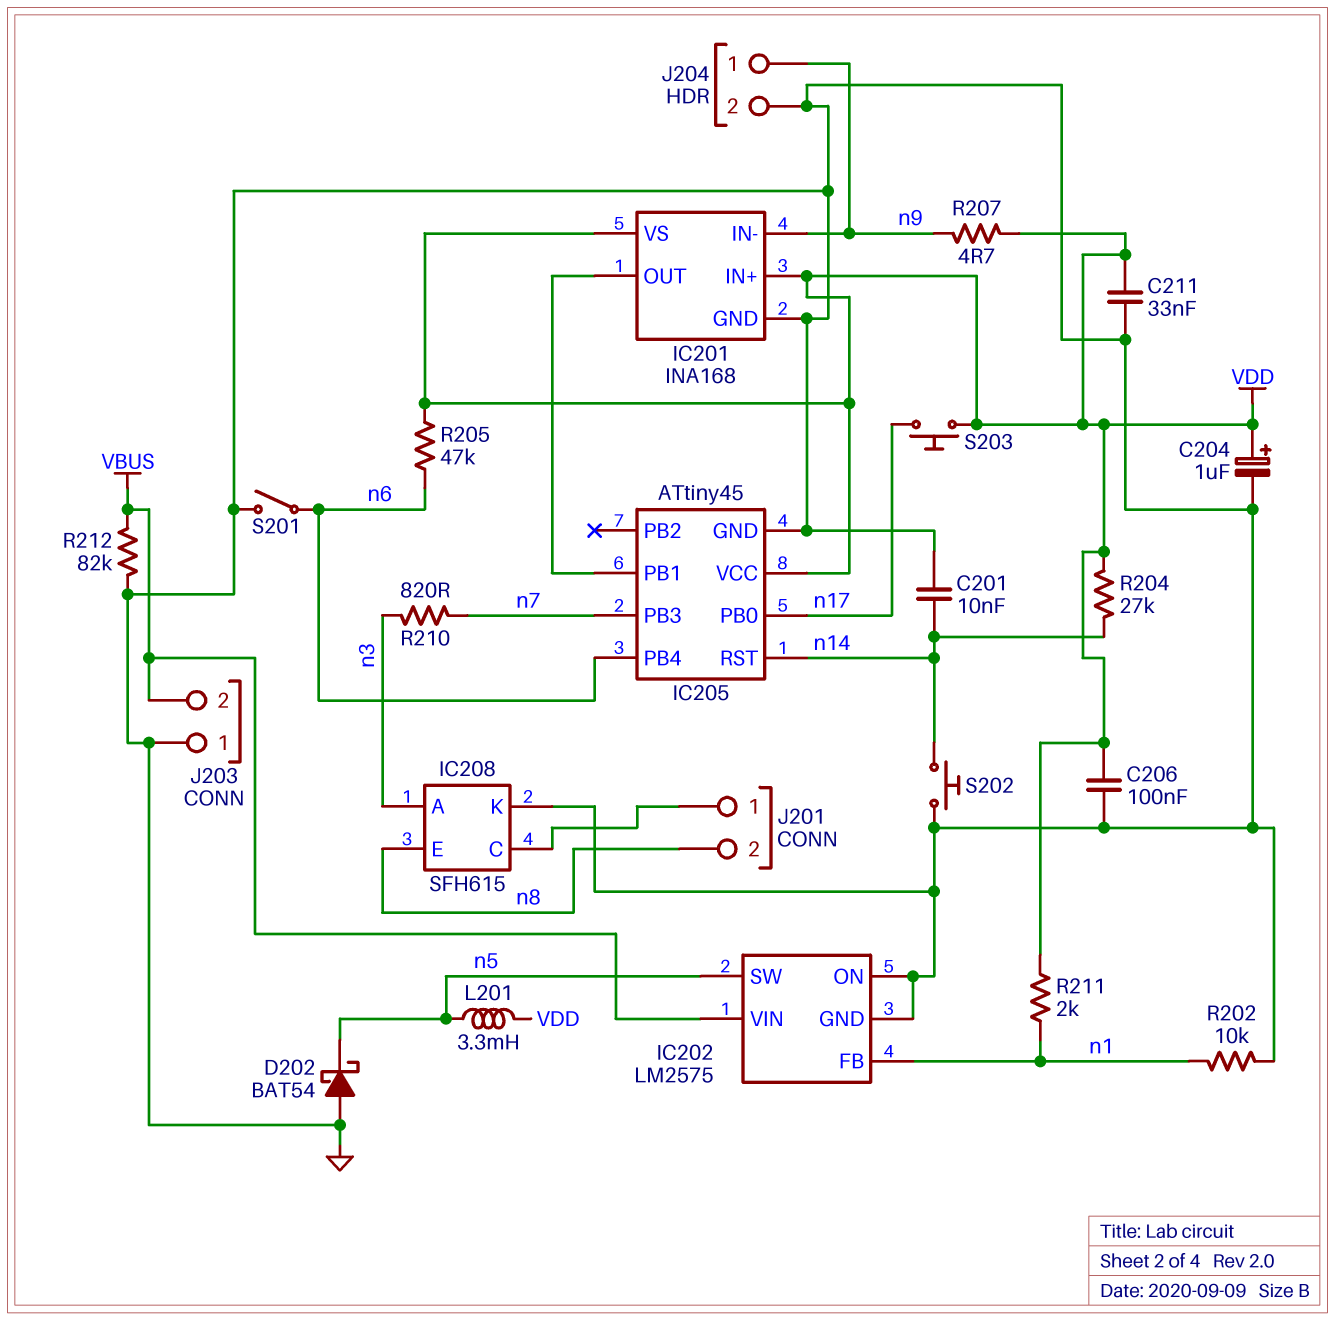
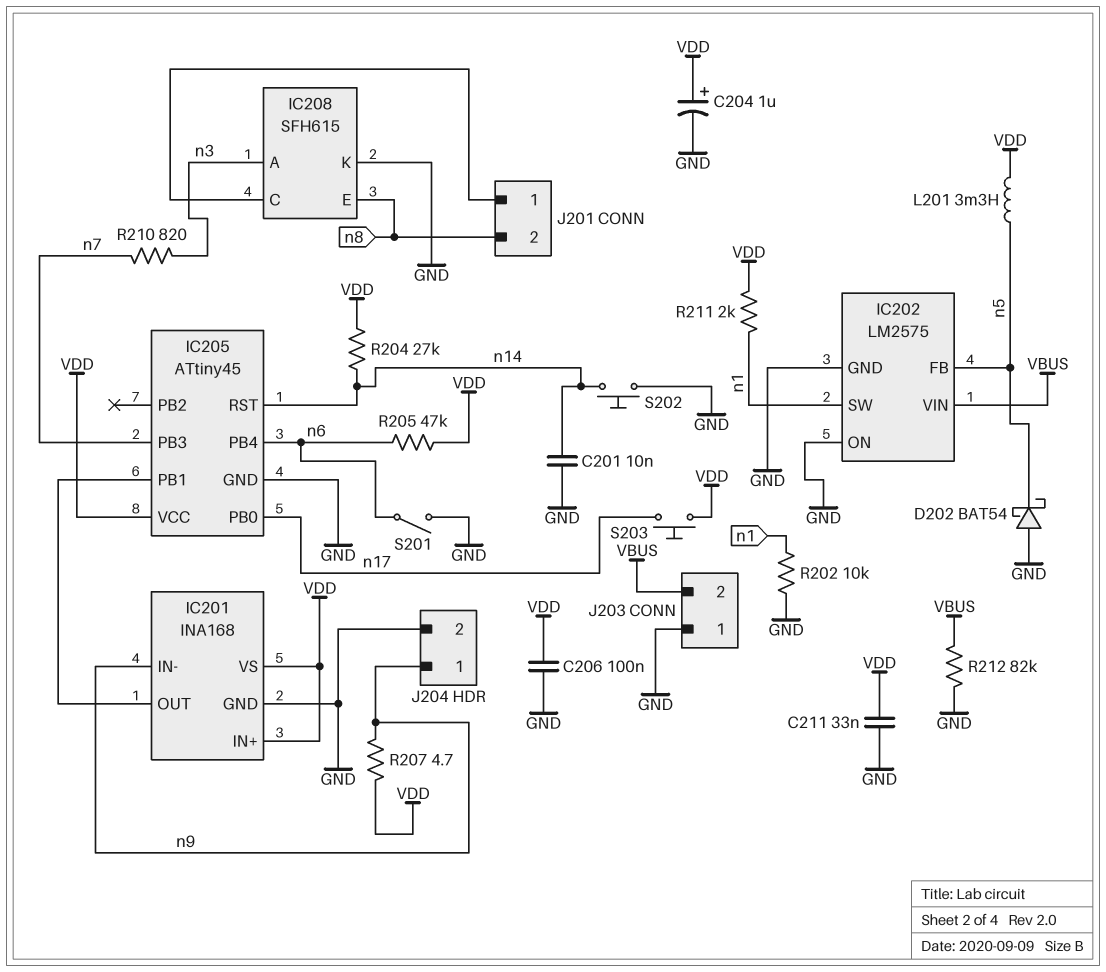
IC202 pin FB: n1 -> n5
IC202 pin SW: n5 -> n1

